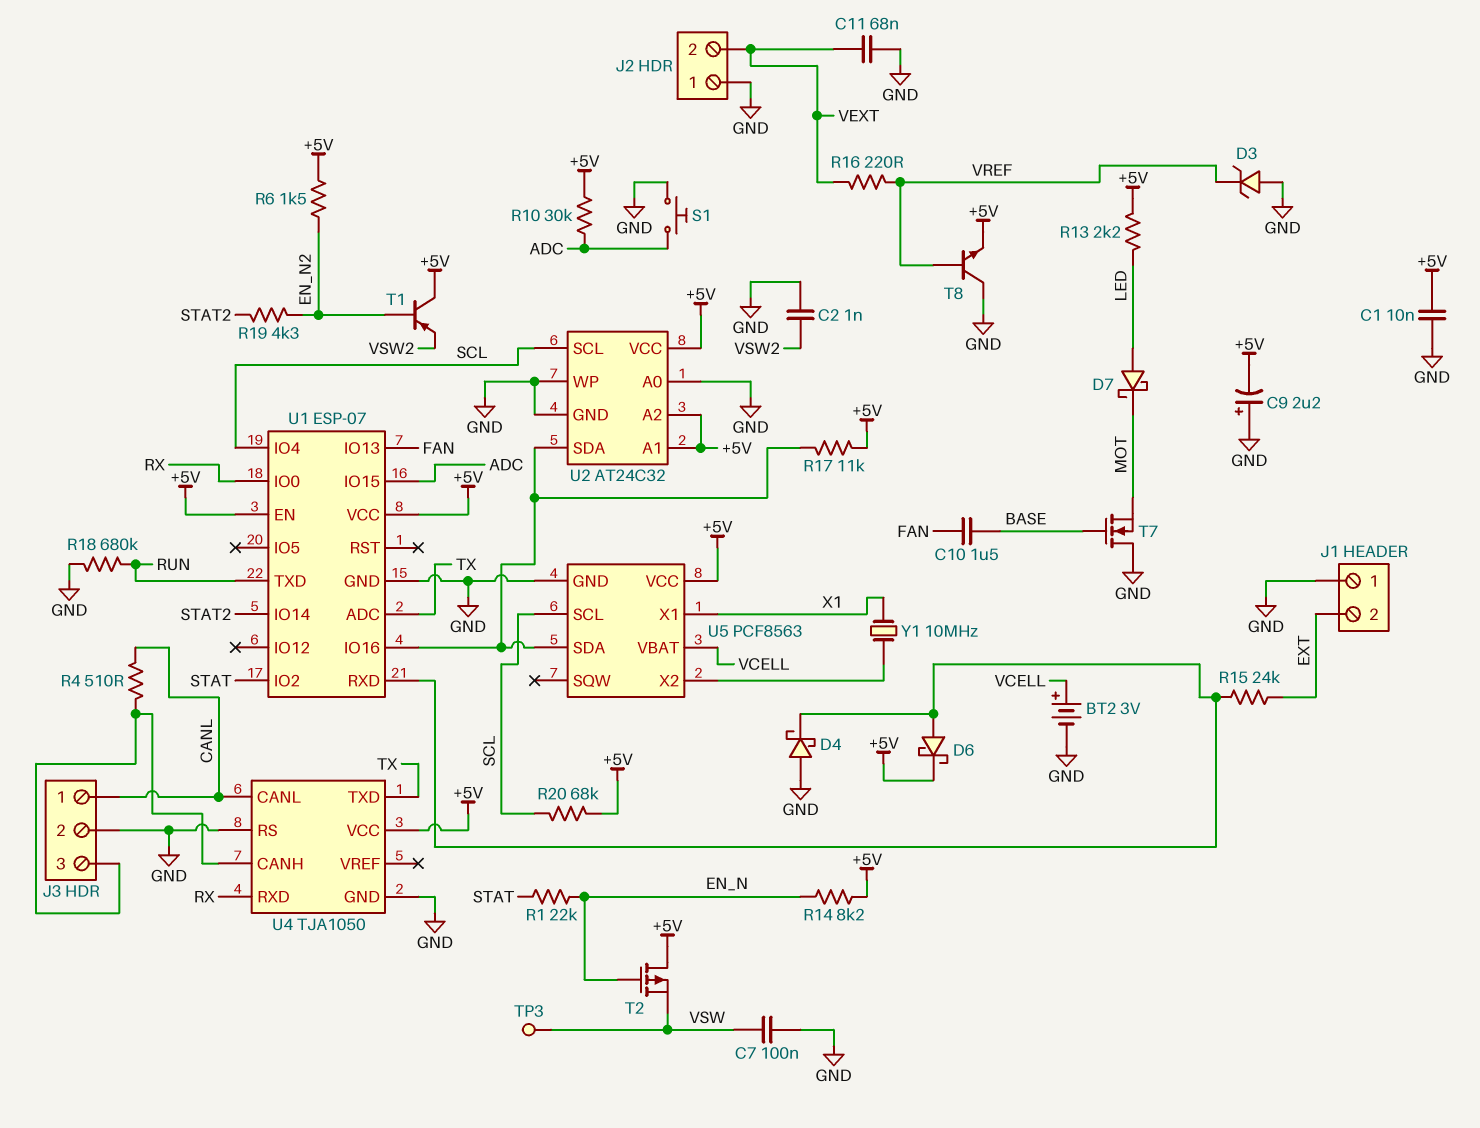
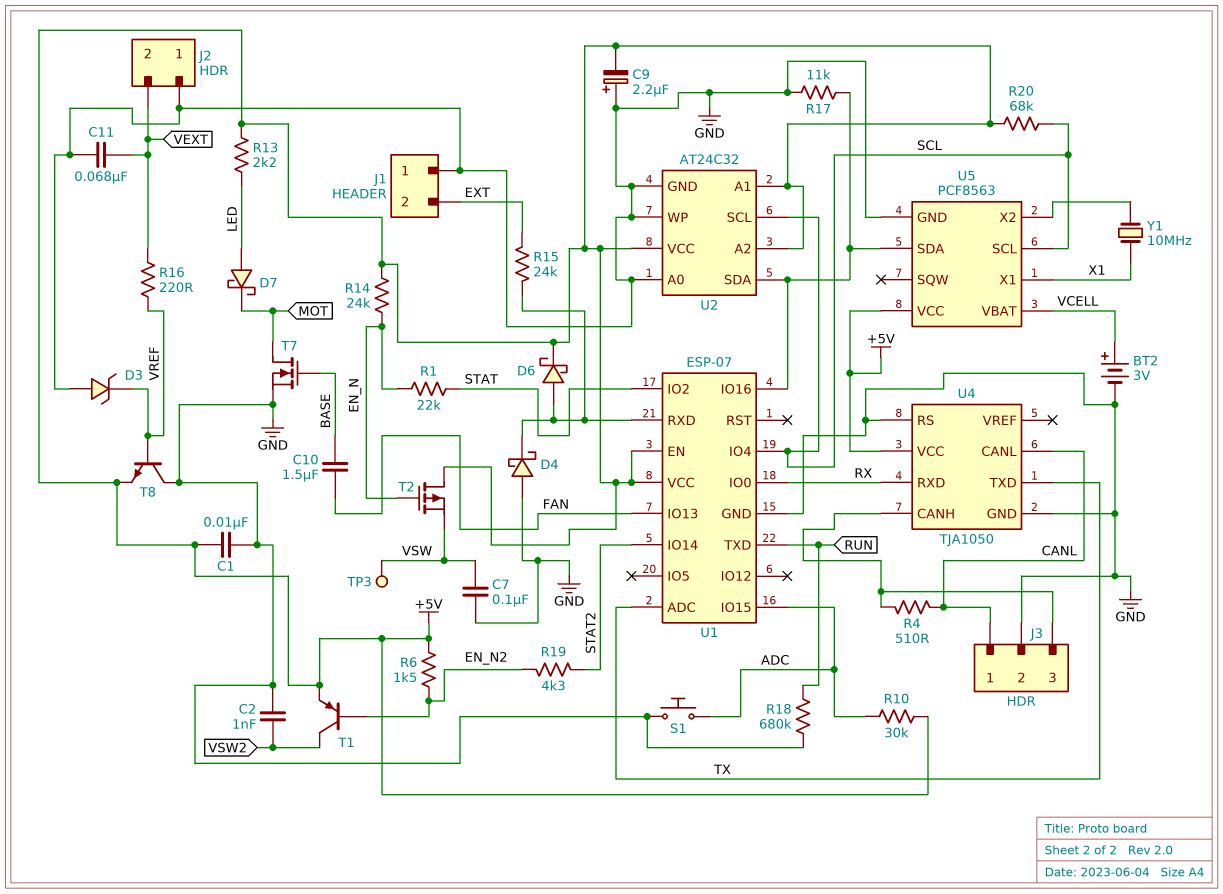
R14: 8.2k (+5V, EN_N) -> 24k (+5V, EN_N)
R17: 11k (+5V, U1/IO16) -> 11k (GND, U1/IO16)
T1: PNP (B EN_N2, C +5V, E VSW2) -> PNP (B EN_N2, C VSW2, E +5V)
T7: NMOS (G BASE, D GND, S MOT) -> NMOS (G BASE, D MOT, S GND)

